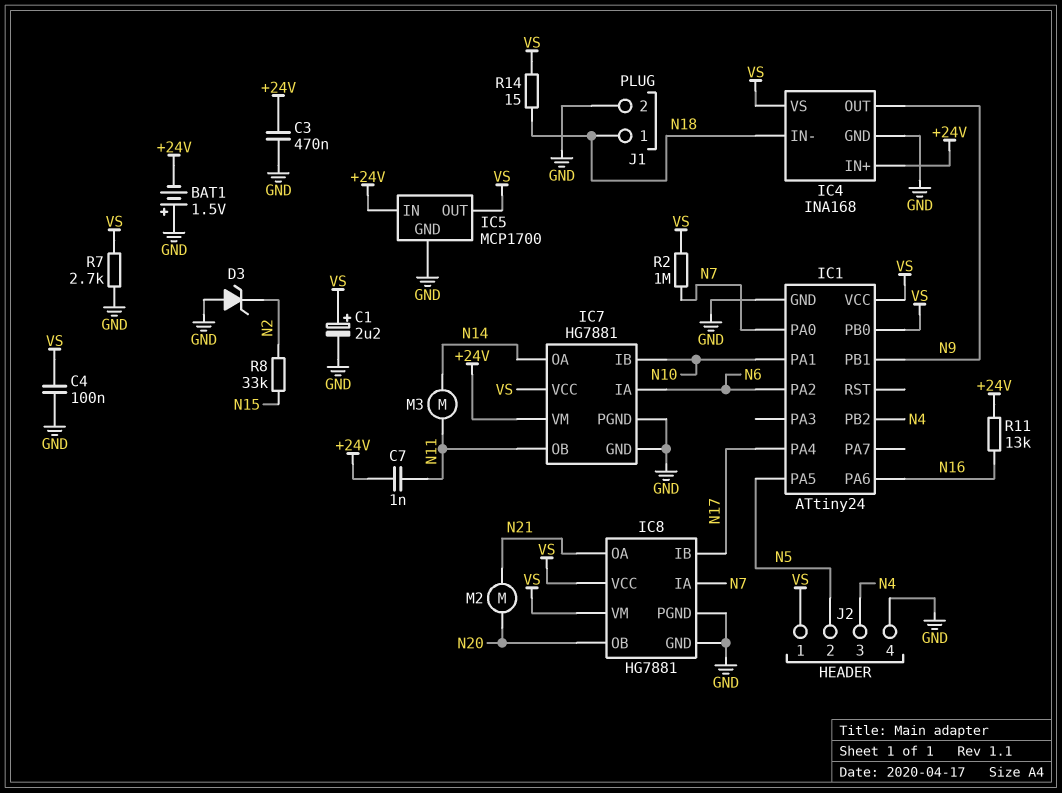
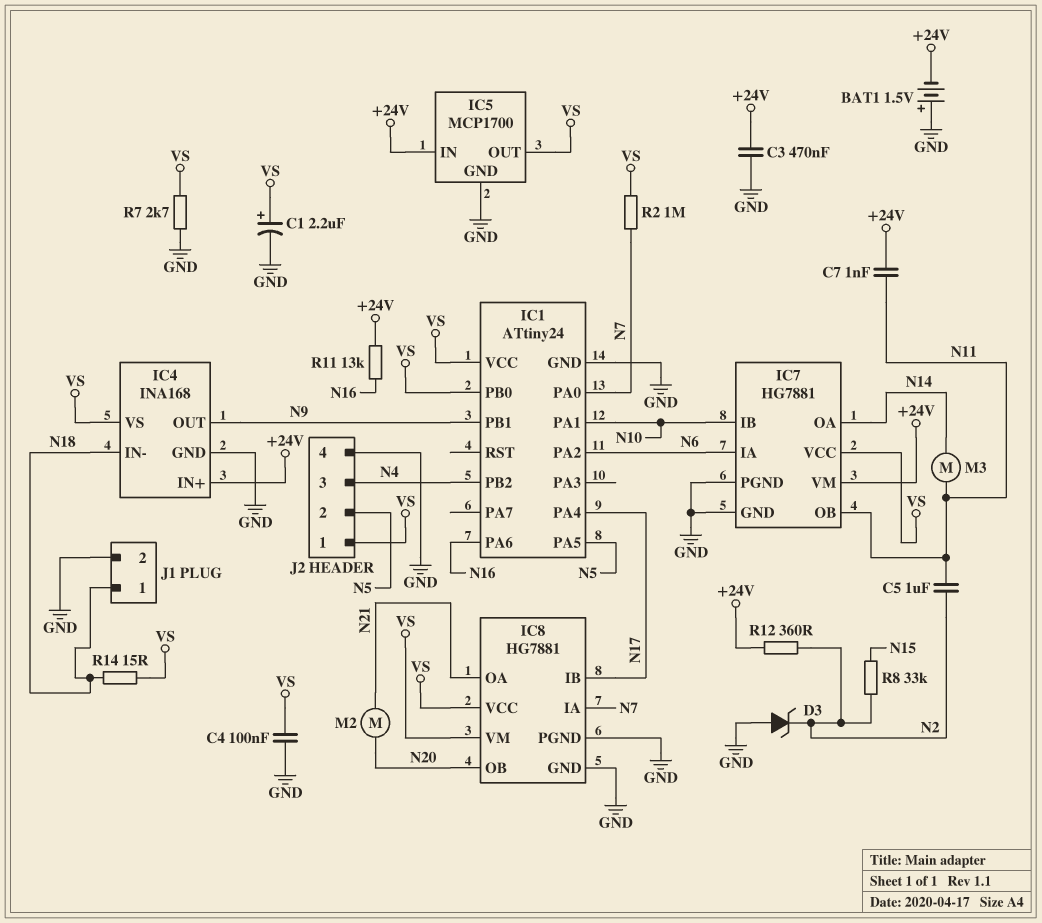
C5: none -> 1uF (N2, N11)
R12: none -> 360 (+24V, N2)

